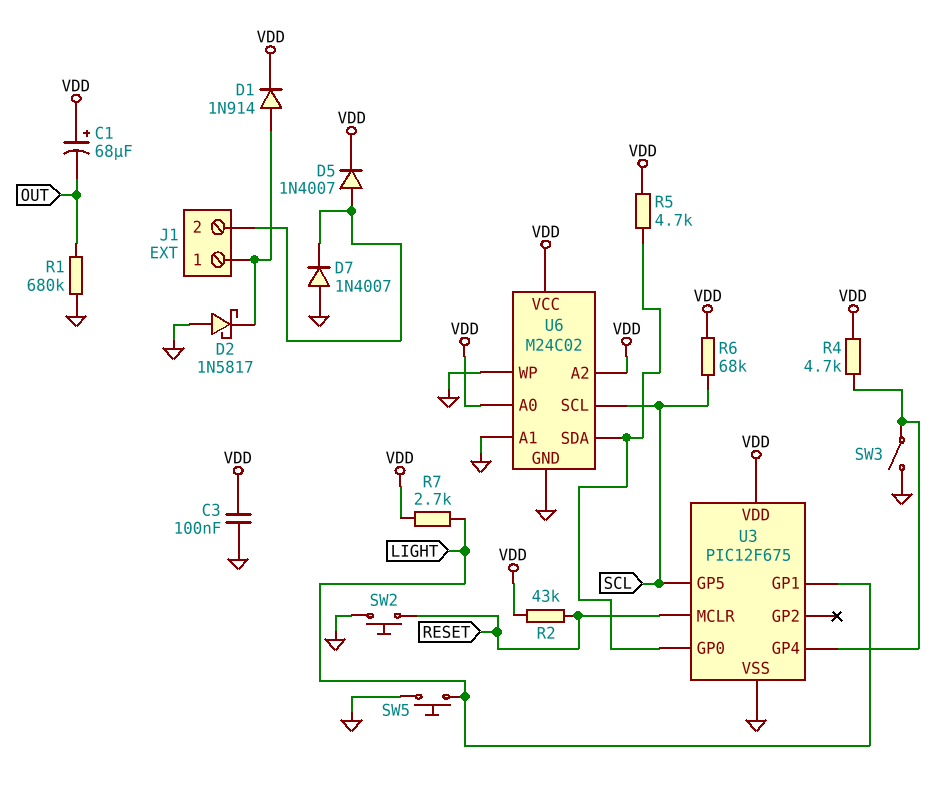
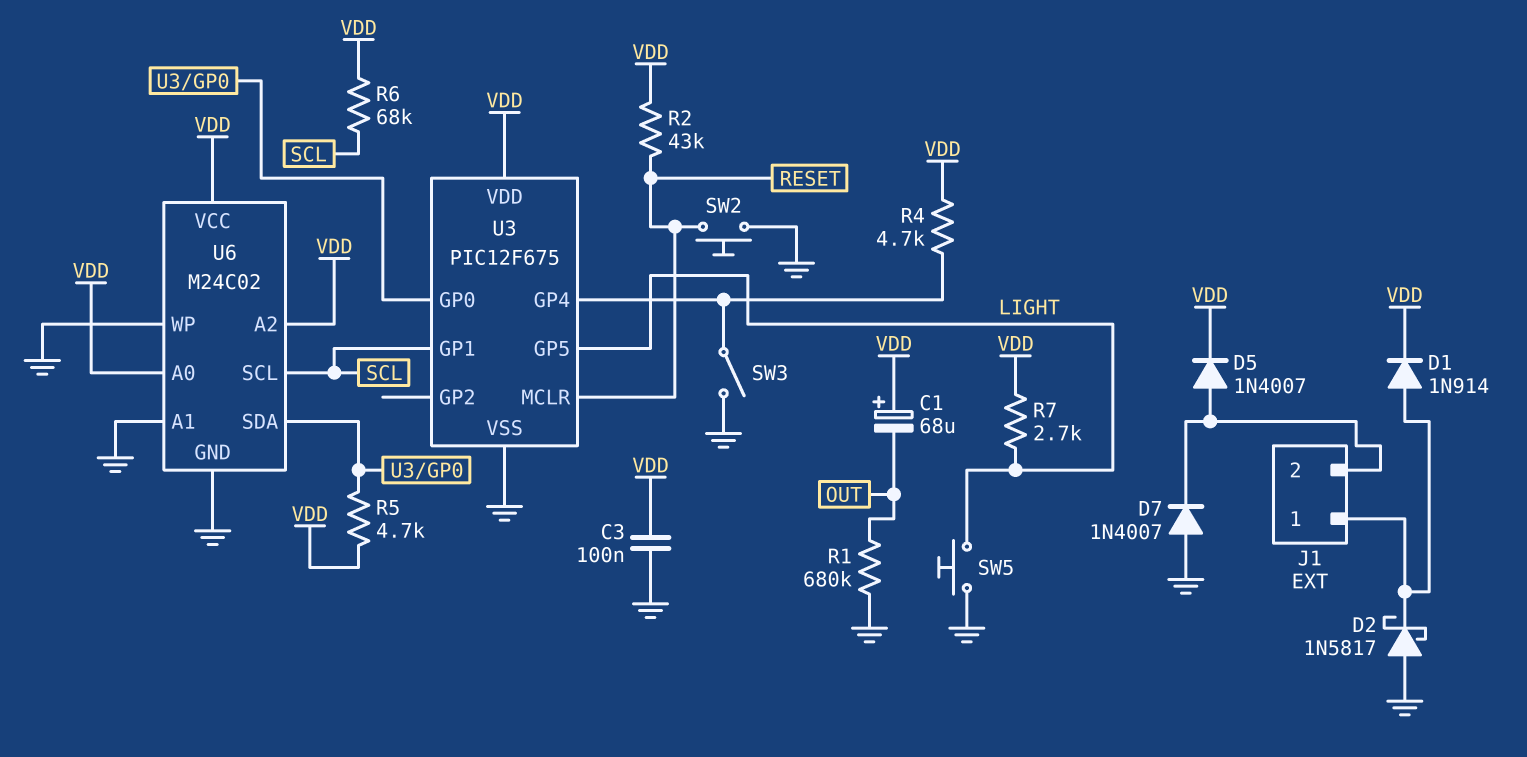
U3 pin GP1: LIGHT -> SCL
U3 pin GP5: SCL -> LIGHT

